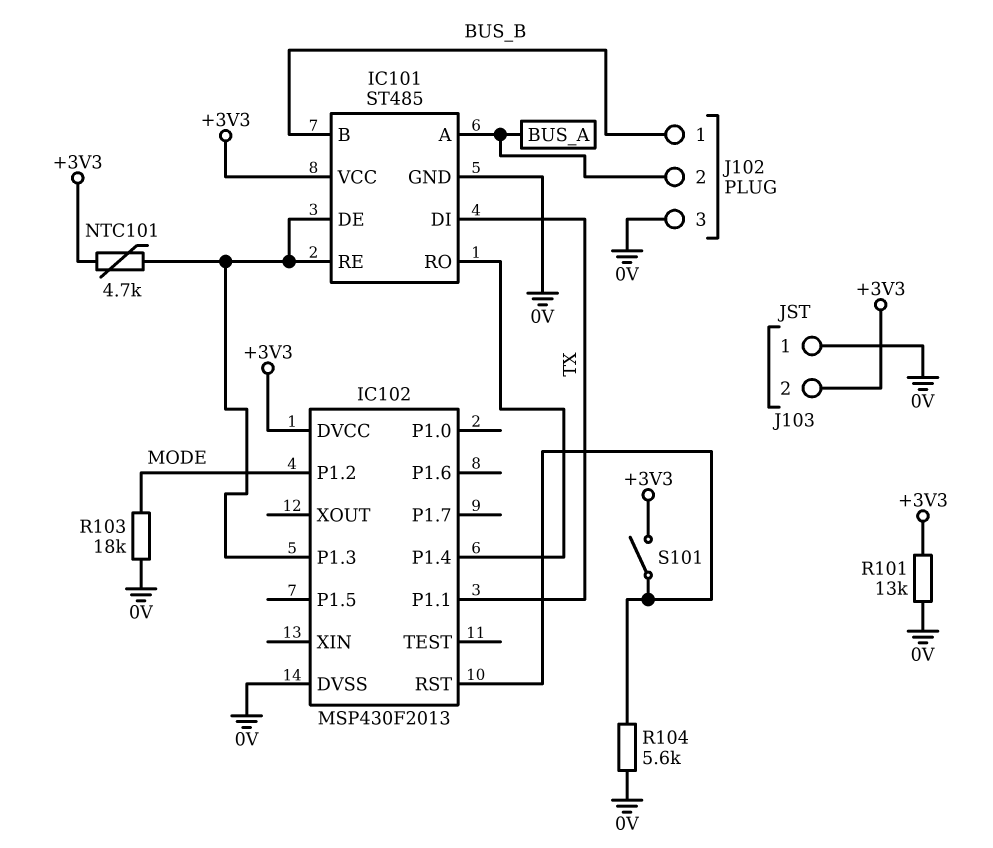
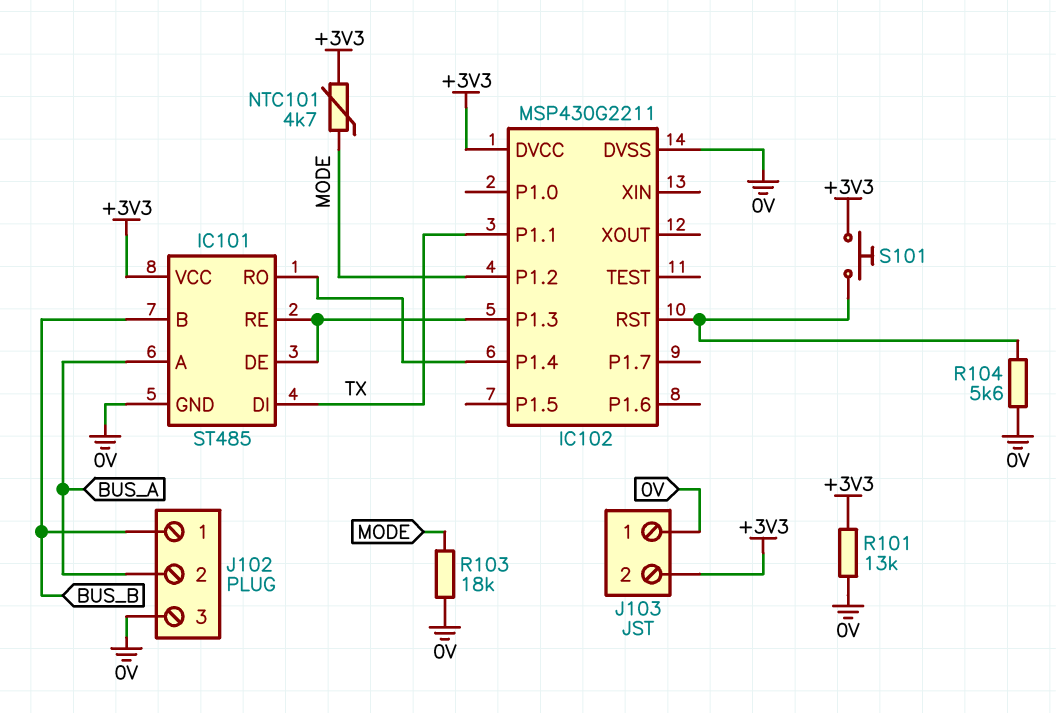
IC102: MSP430F2013 -> MSP430G2211
NTC101: 4.7k (+3V3, IC101/DE) -> 4.7k (+3V3, MODE)
S101: switch (+3V3, IC102/RST) -> button (+3V3, IC102/RST)

